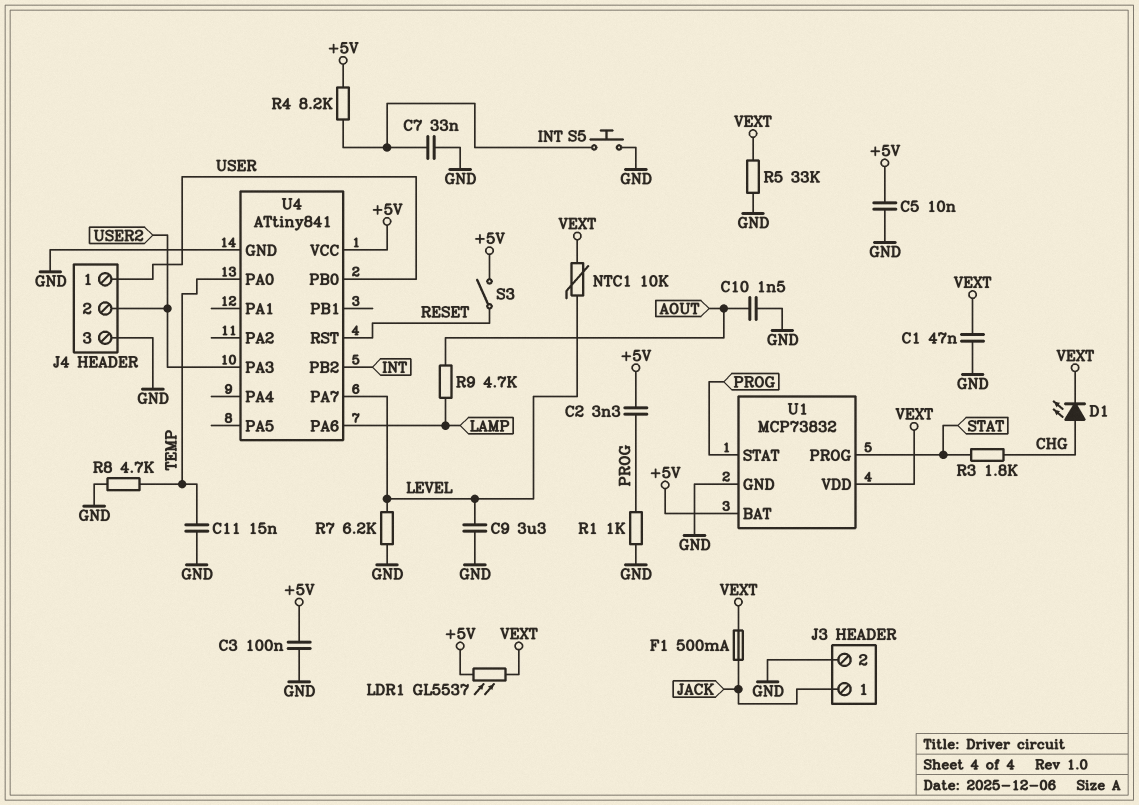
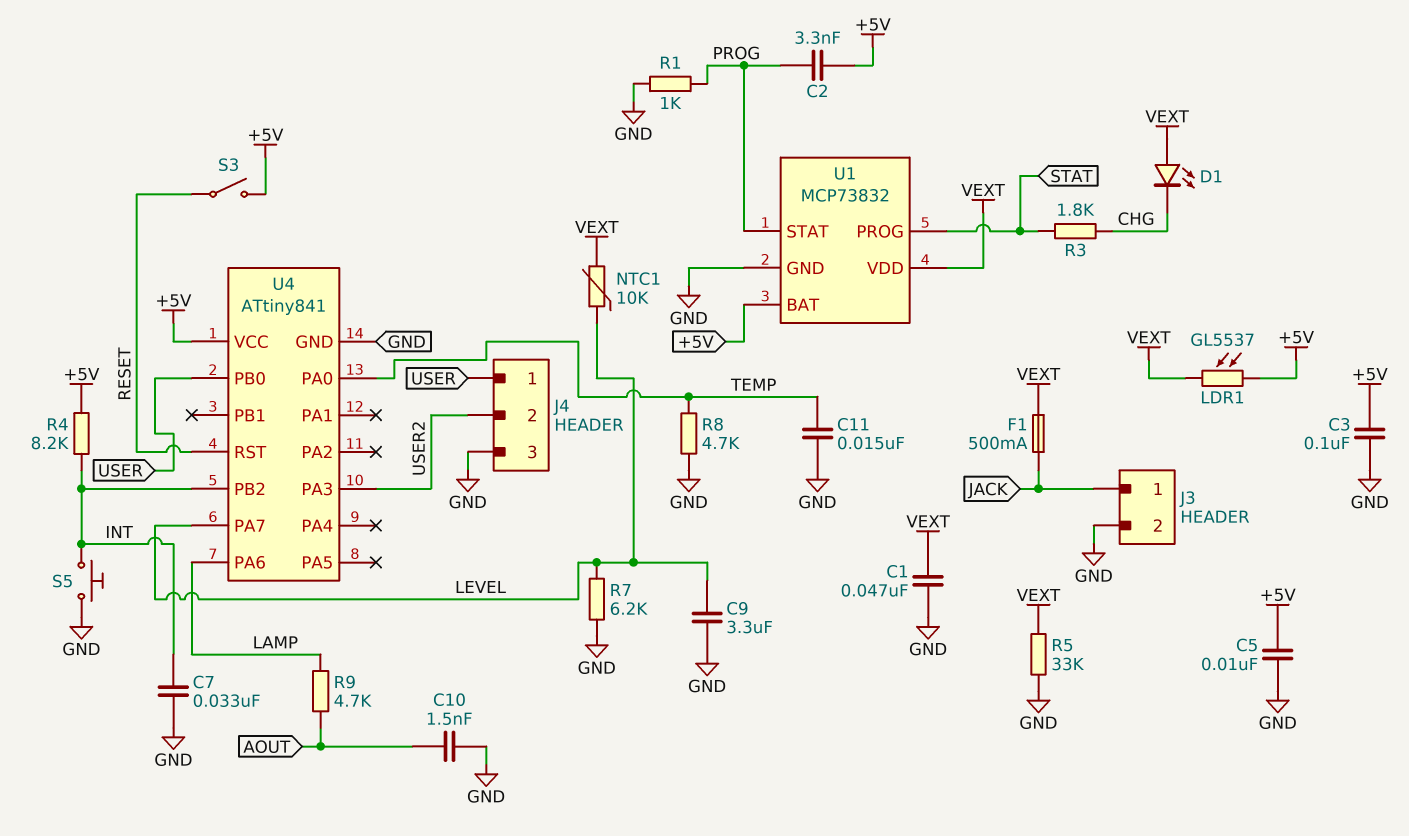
D1: LED (A CHG, K VEXT) -> LED (A VEXT, K CHG)

